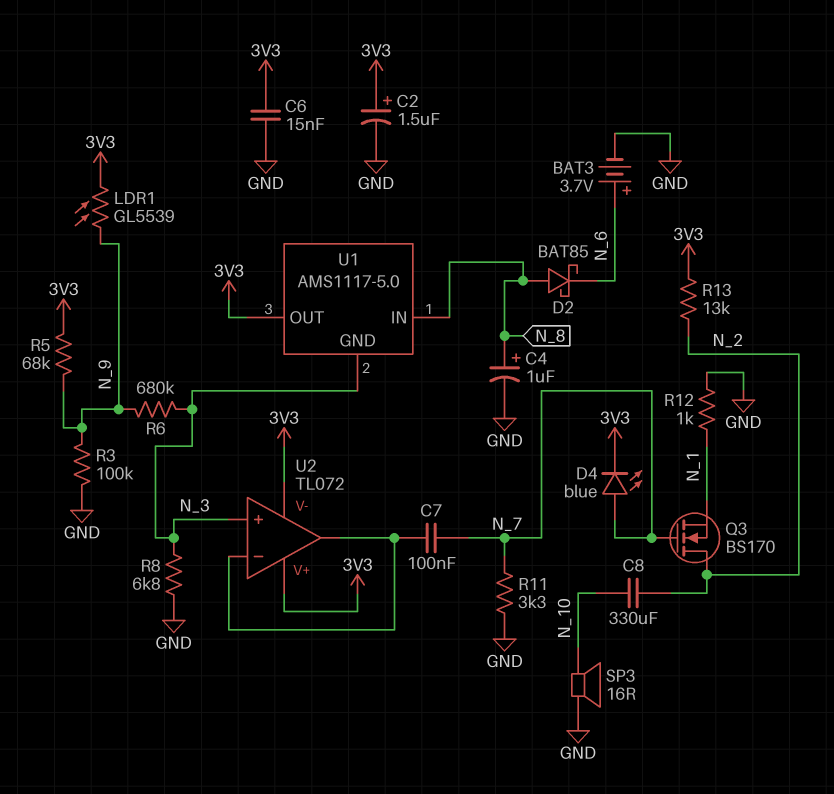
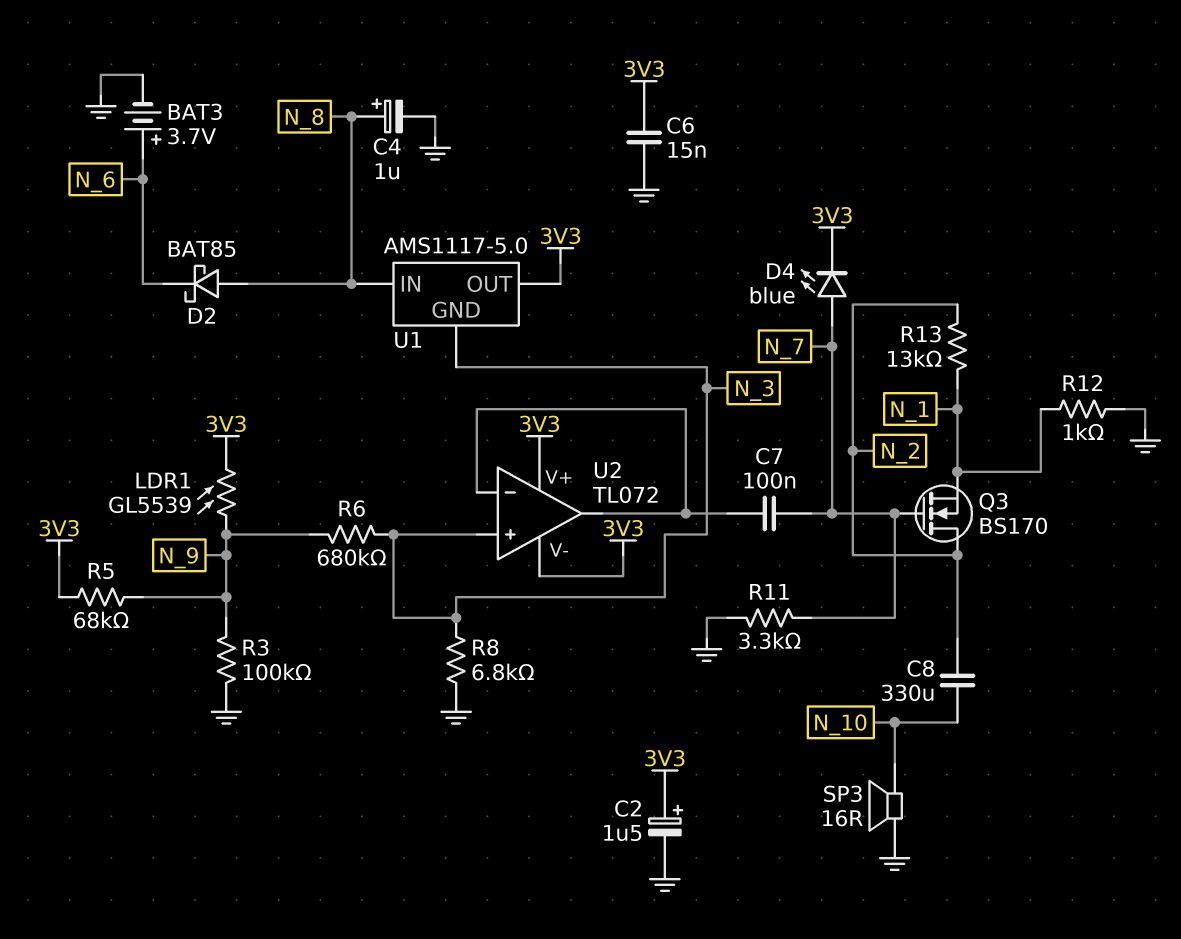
R13: 13k (3V3, N_2) -> 13k (N_1, N_2)

